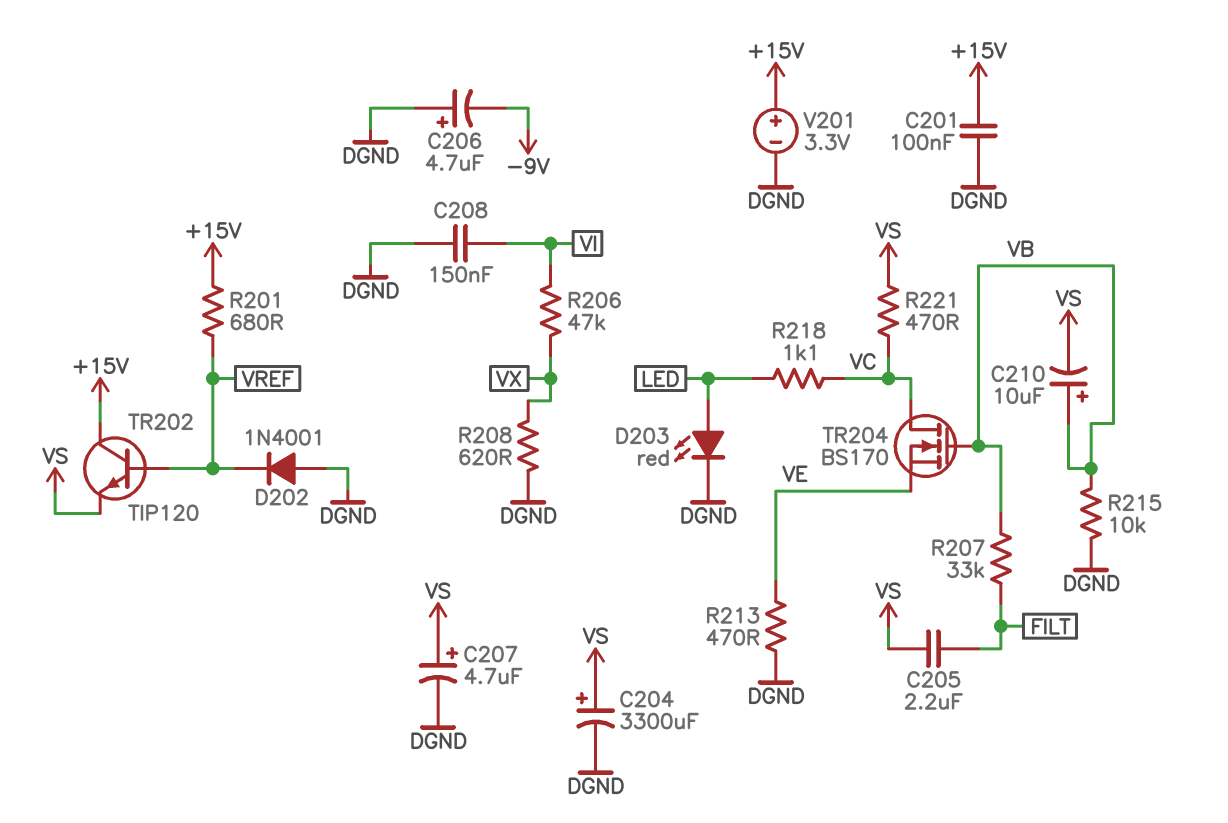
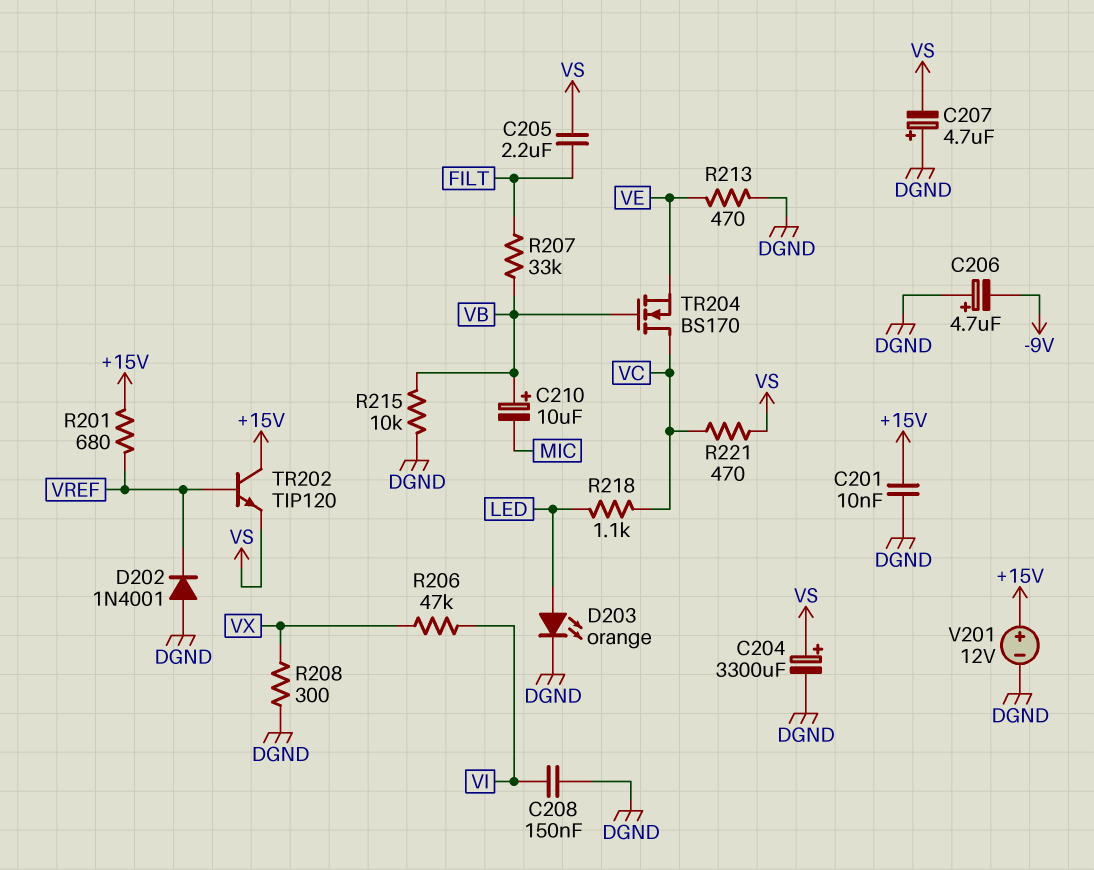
C201: 100nF (+15V, DGND) -> 10nF (+15V, DGND)
C207: 4.7uF (plus VS, minus DGND) -> 4.7uF (plus DGND, minus VS)
C210: 10uF (plus VB, minus VS) -> 10uF (plus VB, minus MIC)
D203: LED red (A LED, K DGND) -> LED orange (A LED, K DGND)
R208: 620 (DGND, VX) -> 300 (DGND, VX)
V201: 3.3V (plus +15V, minus DGND) -> 12V (plus +15V, minus DGND)

